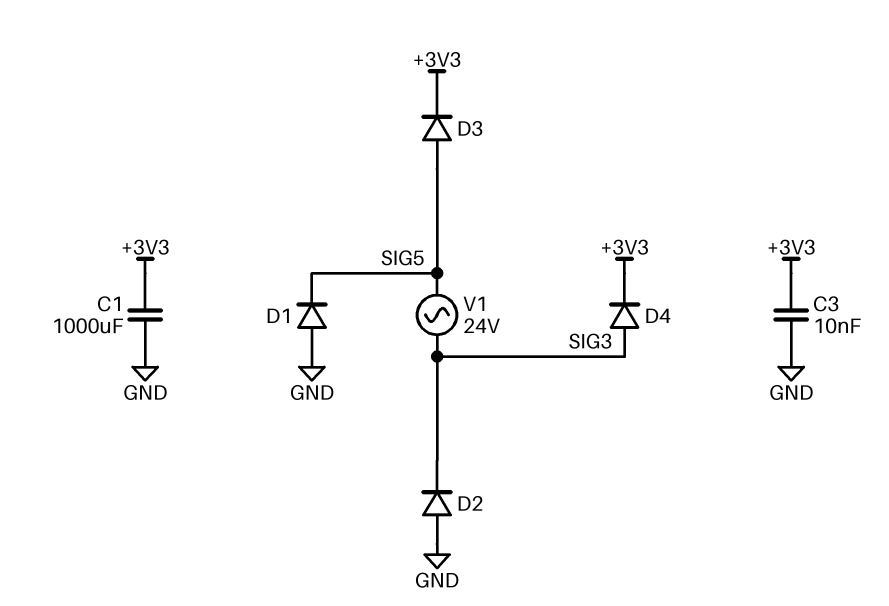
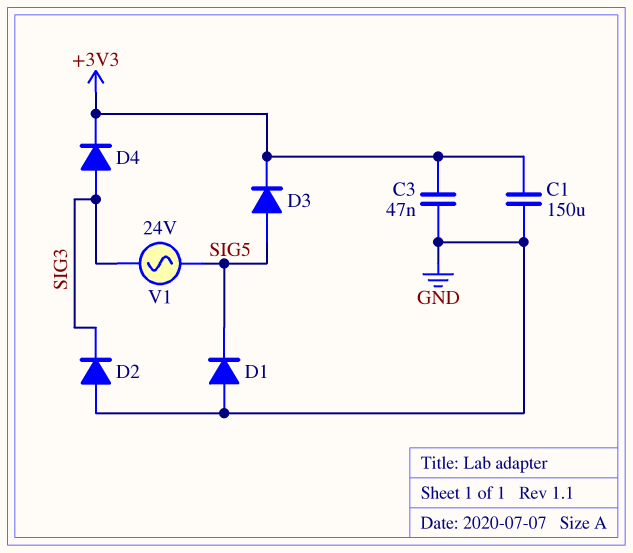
C1: 1000uF (+3V3, GND) -> 150uF (+3V3, GND)
C3: 10nF (+3V3, GND) -> 47nF (+3V3, GND)

